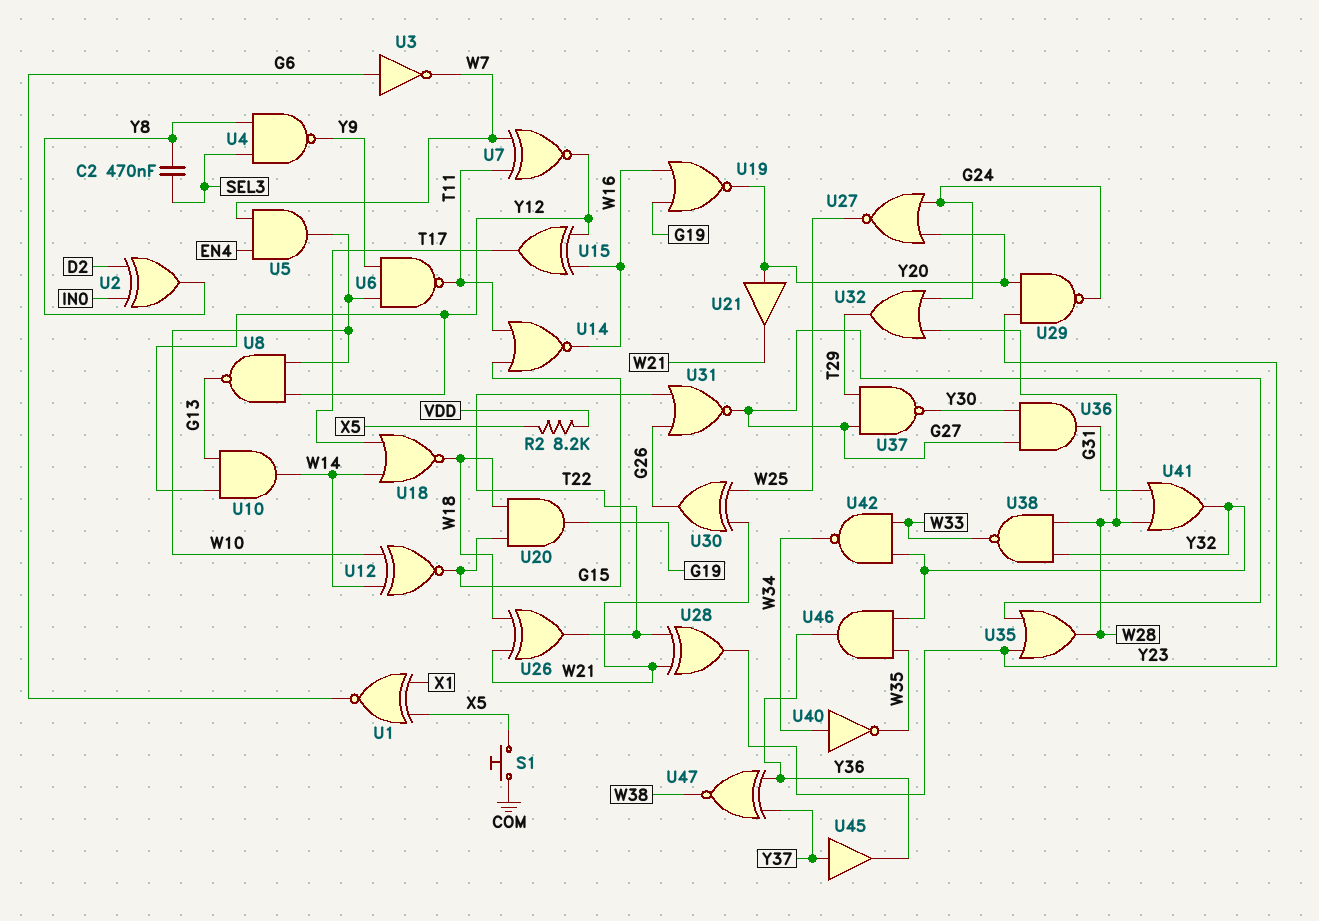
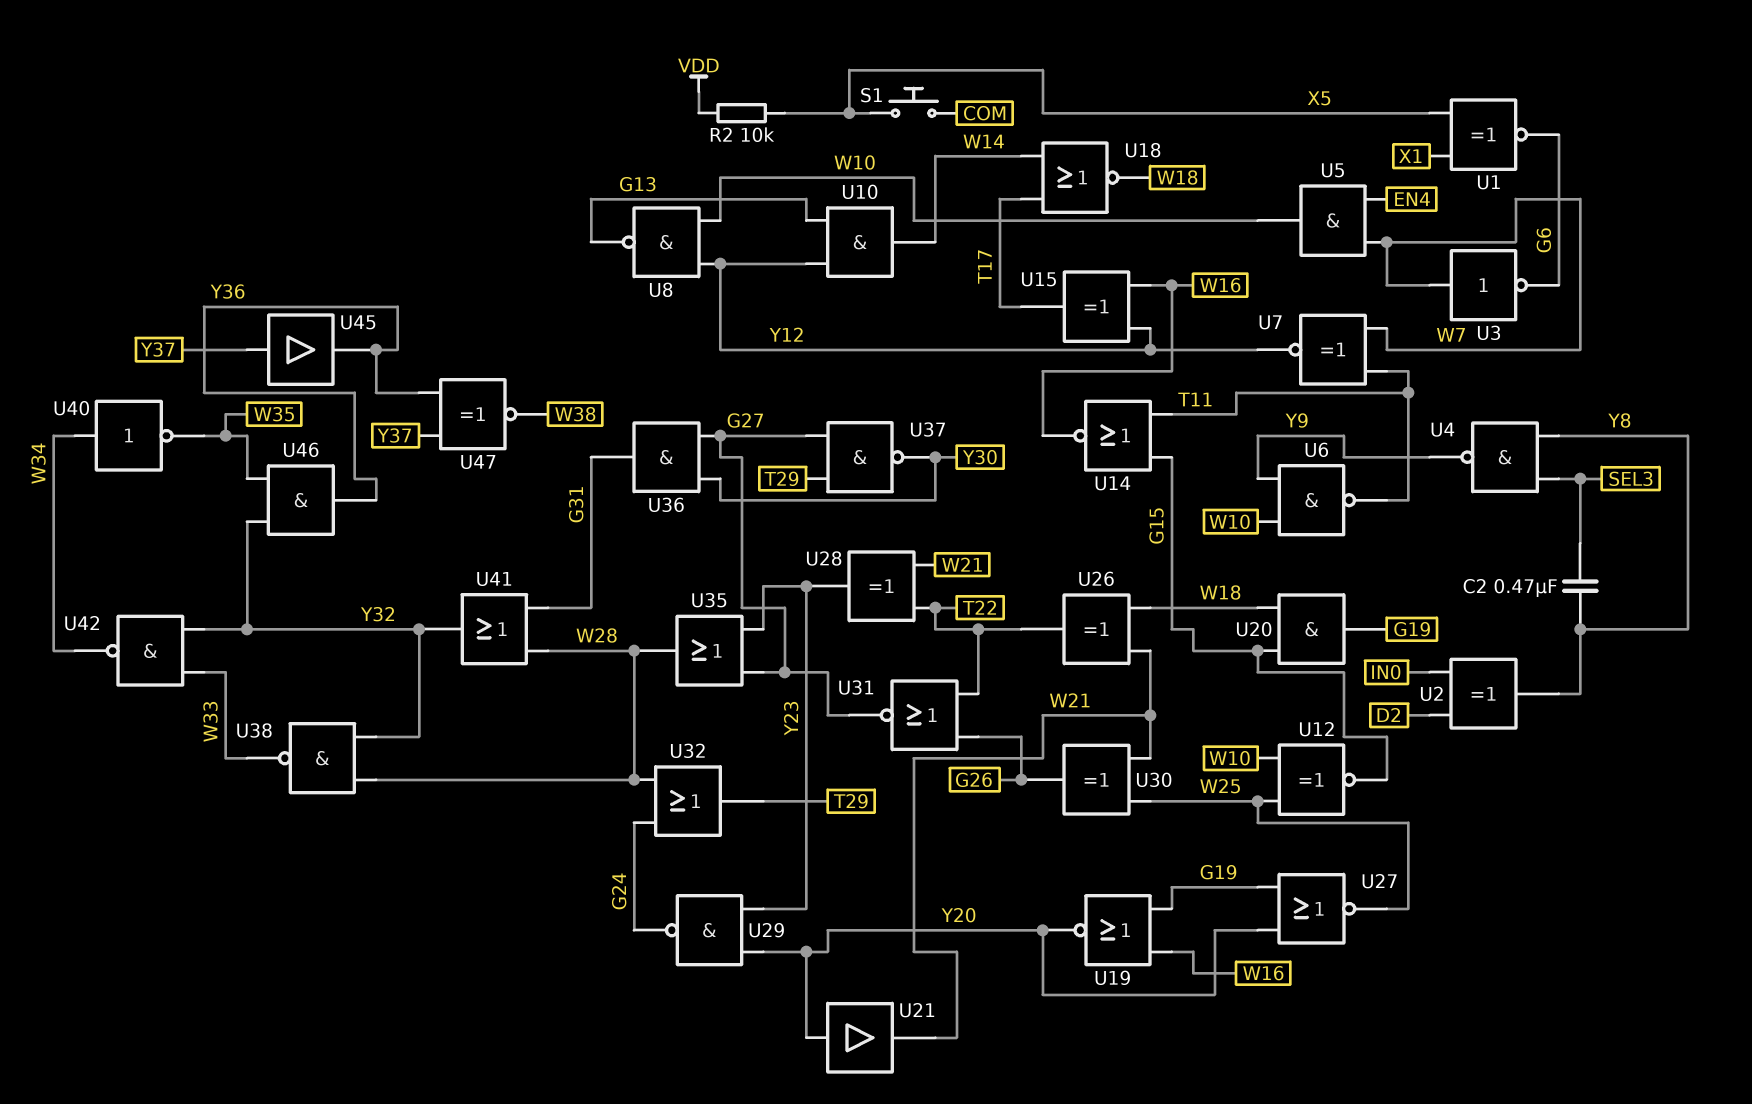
R2: 8.2k (VDD, X5) -> 10k (VDD, X5)
U3: NOT (in G6, out W7) -> NOT (in W7, out G6)
U12: XNOR (in W10, in W14, out G15) -> XNOR (in W10, in W25, out G15)
U27: NOR (in G24, in Y20, out W25) -> NOR (in G19, in Y20, out W25)

